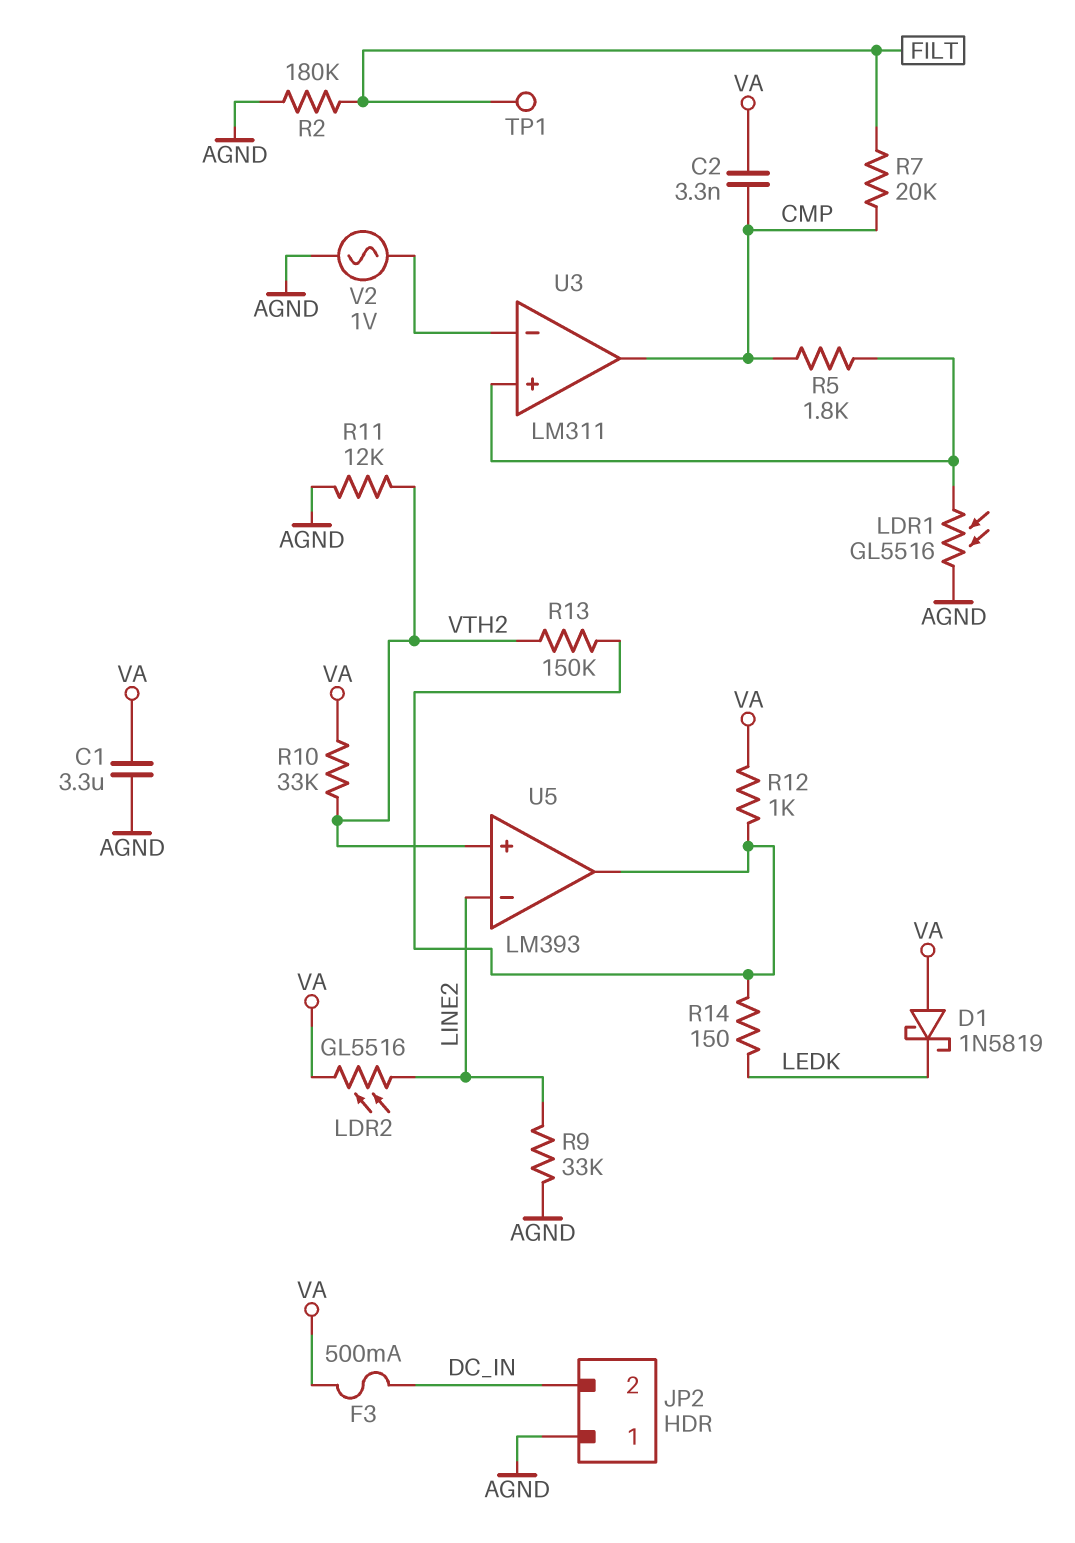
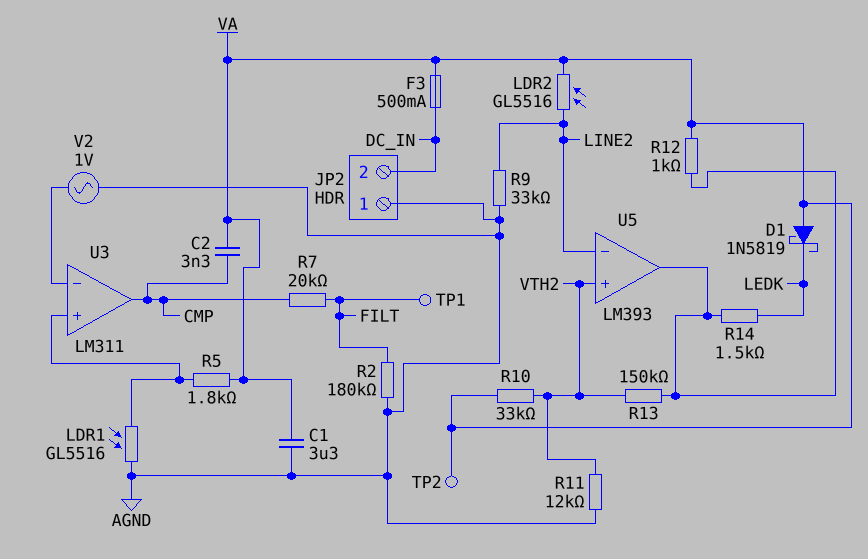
R5: 1.8k (CMP, U3/in+) -> 1.8k (U3/in+, VA)
R14: 150 (LEDK, U5/out) -> 1.5k (LEDK, U5/out)
TP2: none -> test point (VA)

